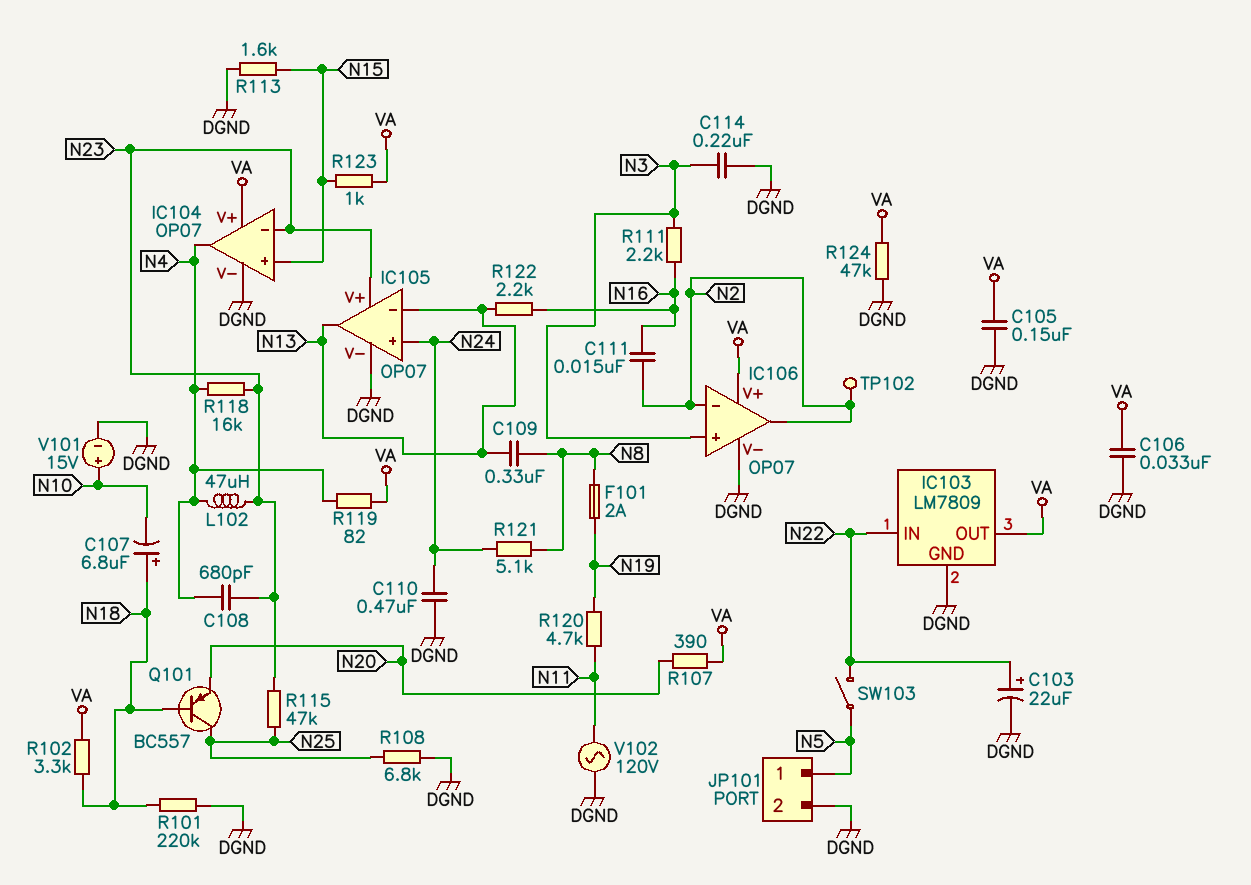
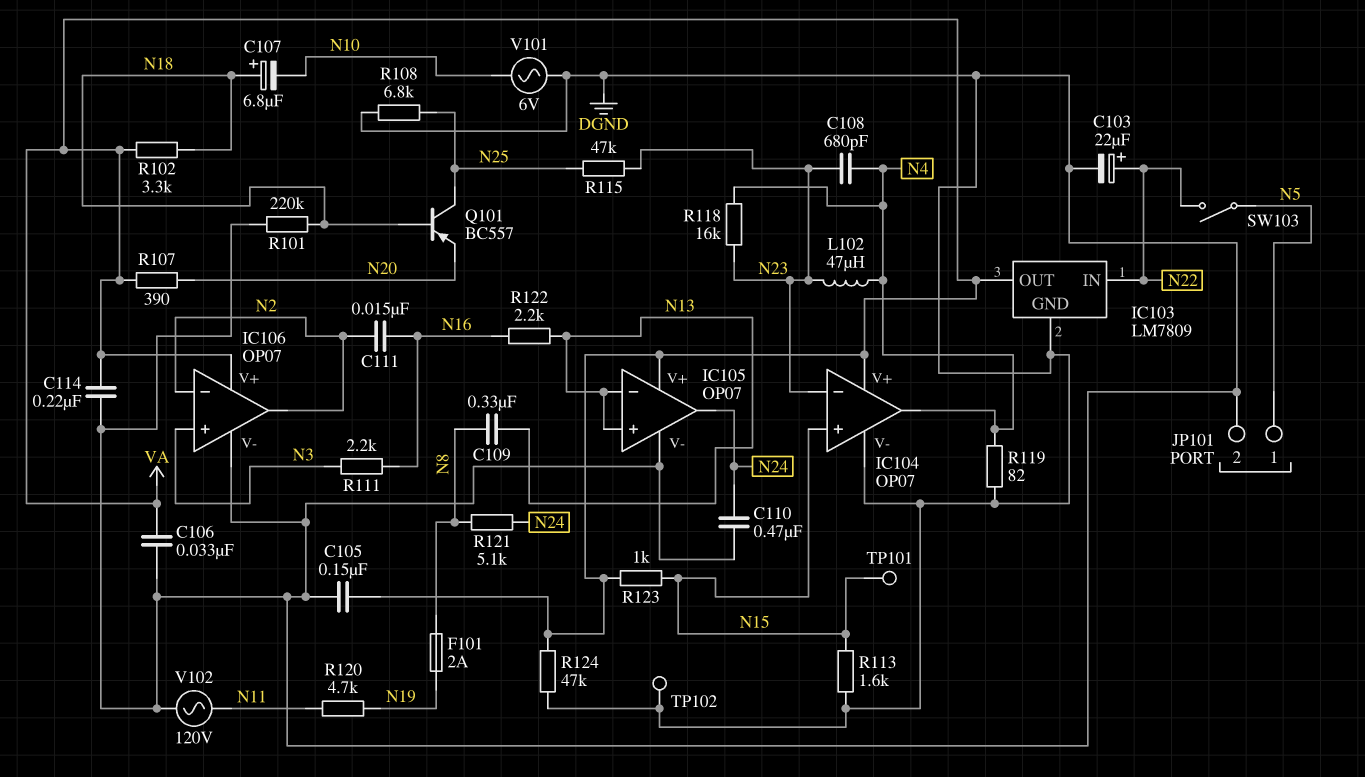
C114: 220nF (DGND, N3) -> 220nF (DGND, VA)
IC105 pin V+: N23 -> VA
IC105 pin in+: N24 -> N13
IC105 pin out: N13 -> N24
R119: 82 (N4, VA) -> 82 (DGND, N4)
TP101: none -> test point (N15)
TP102: test point (N2) -> test point (DGND)
V101: 15V (plus N10, minus DGND) -> AC 6V (DGND, N10)

